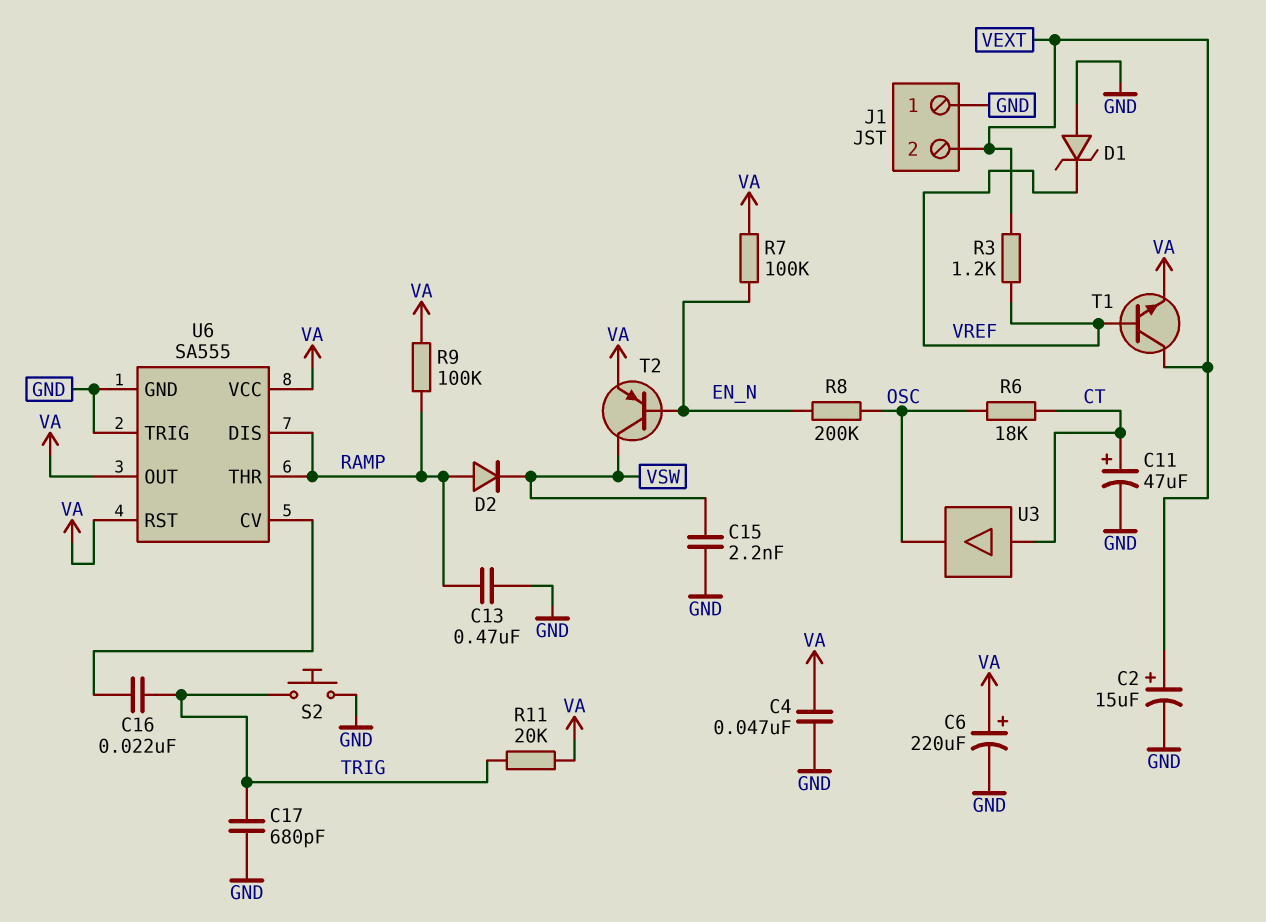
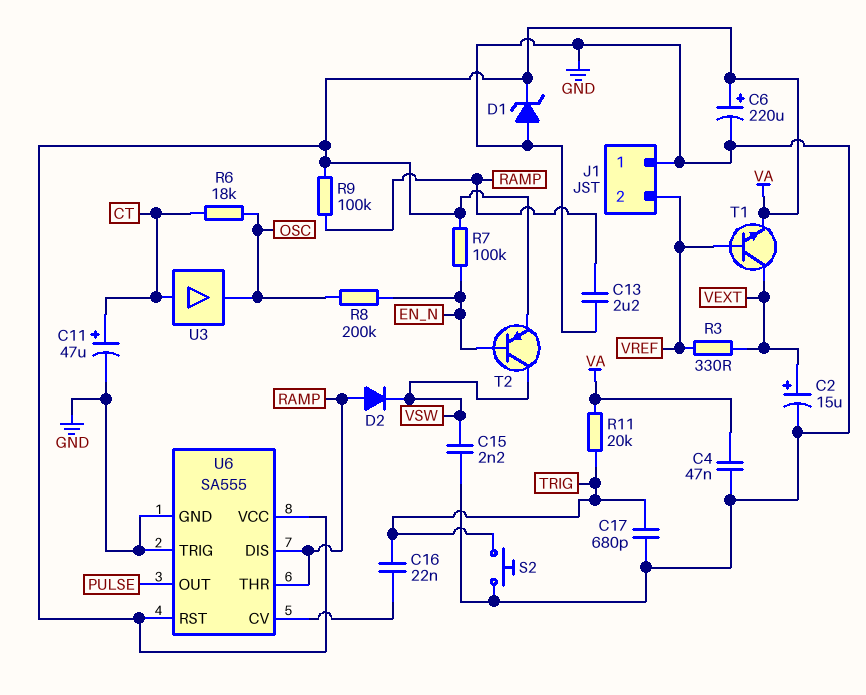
C13: 470nF (GND, RAMP) -> 2.2uF (GND, RAMP)
D1: zener (A GND, K VREF) -> zener (A GND, K VA)
J1 pin 2: VEXT -> VREF
R3: 1.2k (VEXT, VREF) -> 330 (VEXT, VREF)
U6 pin OUT: VA -> PULSE

